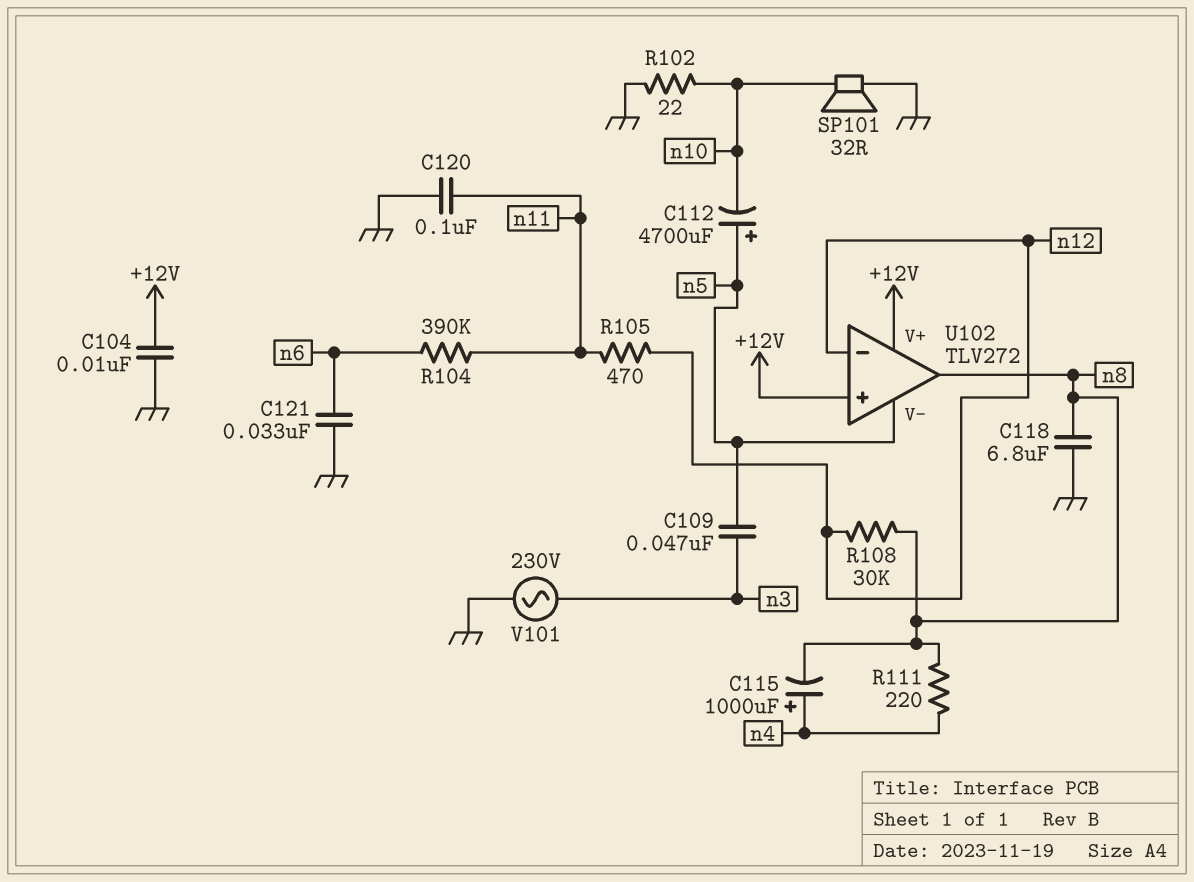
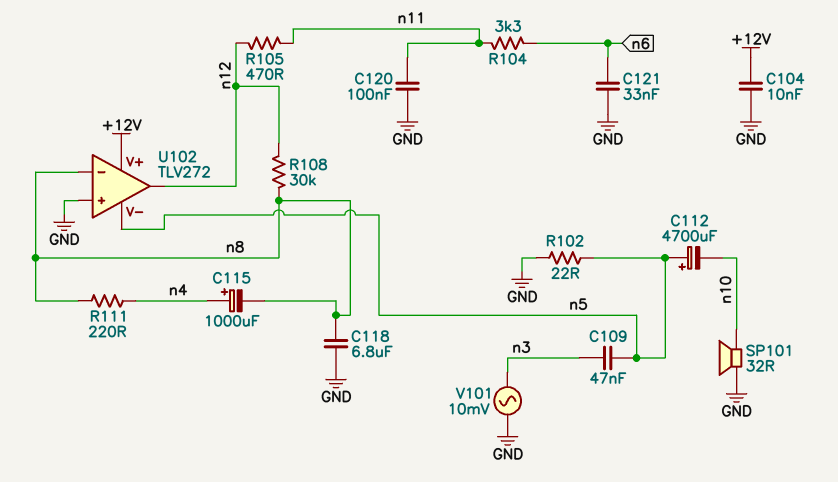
R102: 22 (GND, n10) -> 22 (GND, n5)
R104: 390k (n6, n11) -> 3.3k (n6, n11)
U102 pin in+: +12V -> GND
U102 pin in-: n12 -> n8
U102 pin out: n8 -> n12
V101: AC 230V (GND, n3) -> AC 10mV (GND, n3)

